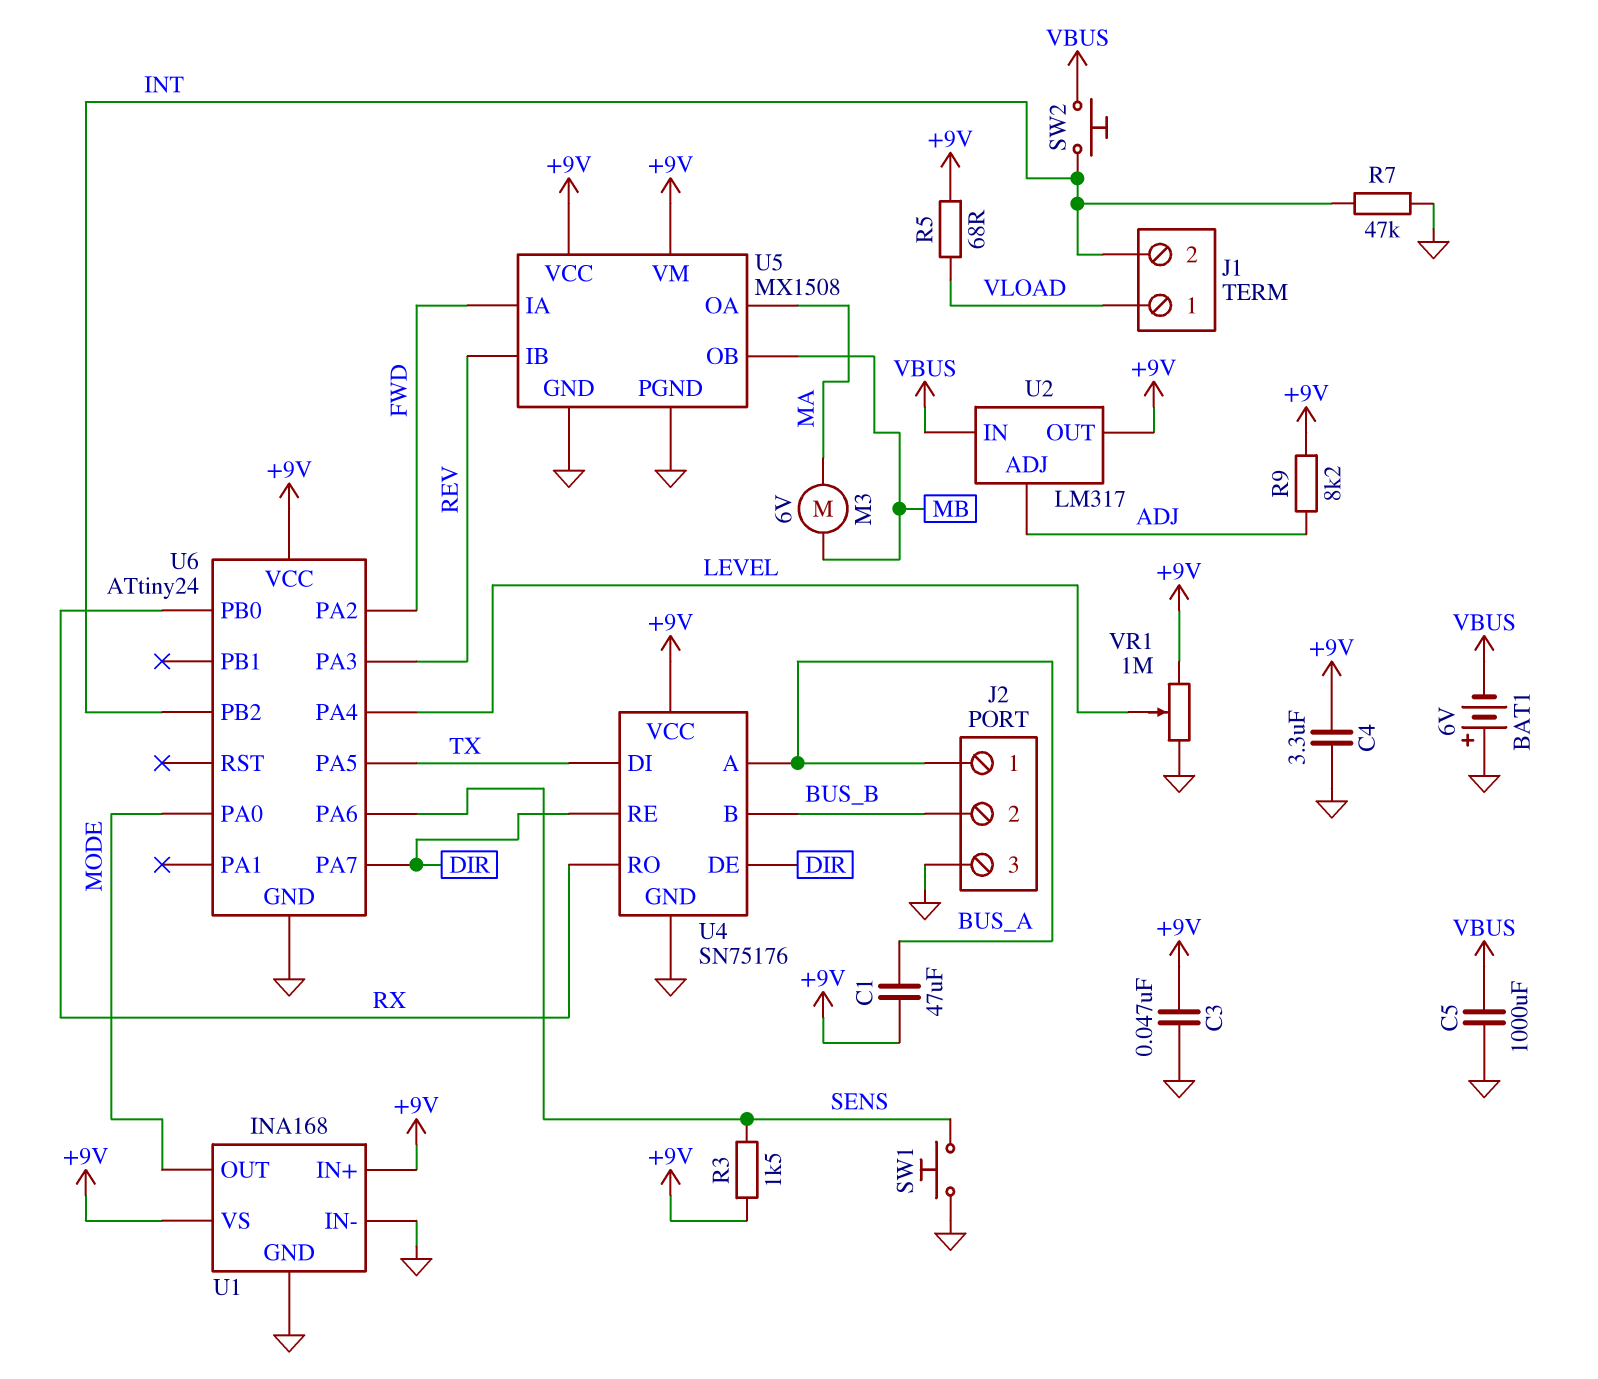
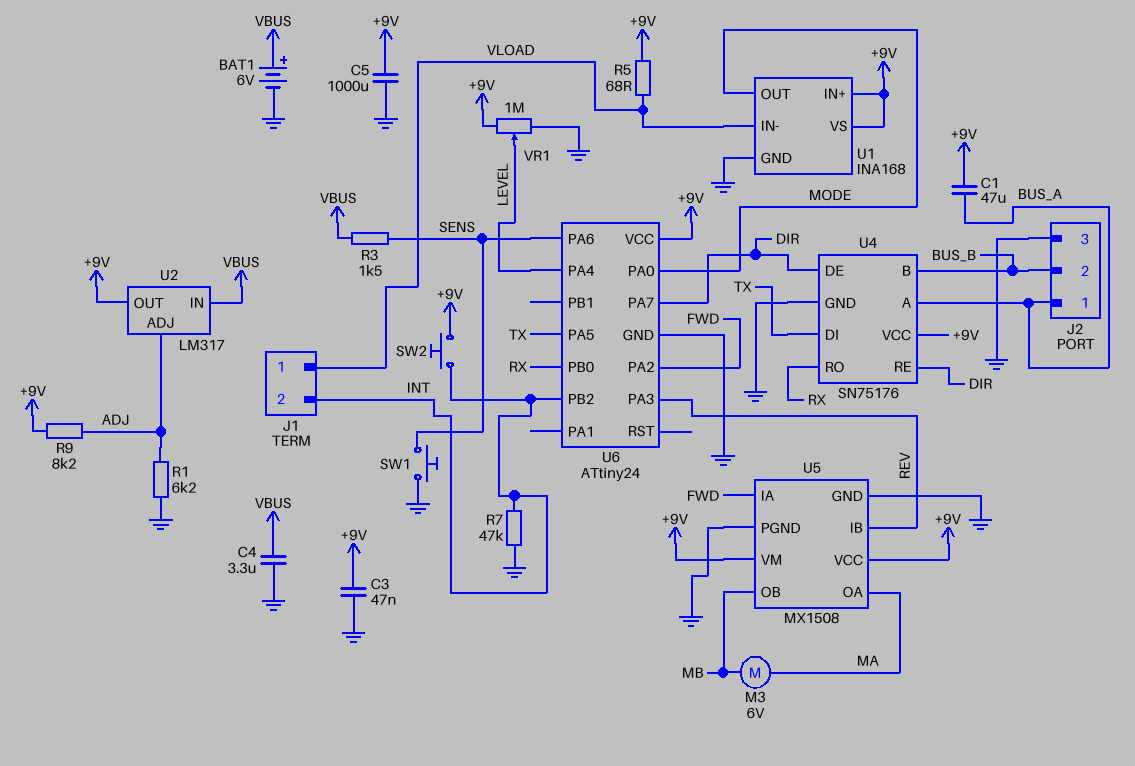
BAT1: 6V (plus GND, minus VBUS) -> 6V (plus VBUS, minus GND)
C4: 3.3uF (+9V, GND) -> 3.3uF (GND, VBUS)
C5: 1000uF (GND, VBUS) -> 1000uF (+9V, GND)
R1: none -> 6.2k (ADJ, GND)
R3: 1.5k (+9V, SENS) -> 1.5k (SENS, VBUS)
SW2: button (INT, VBUS) -> button (+9V, INT)
U1 pin IN-: GND -> VLOAD

